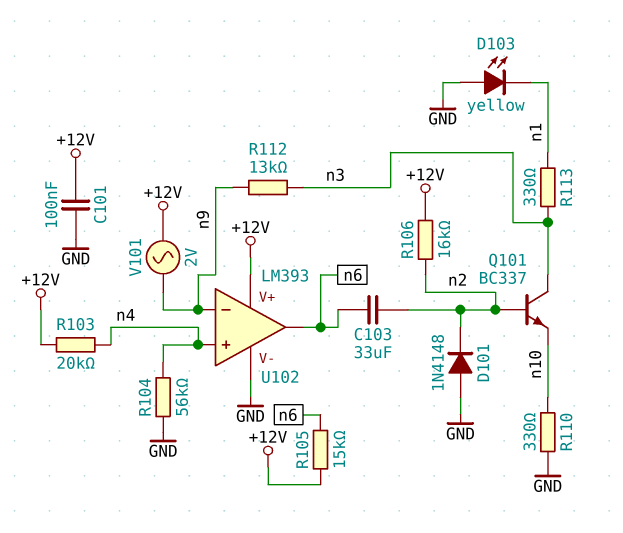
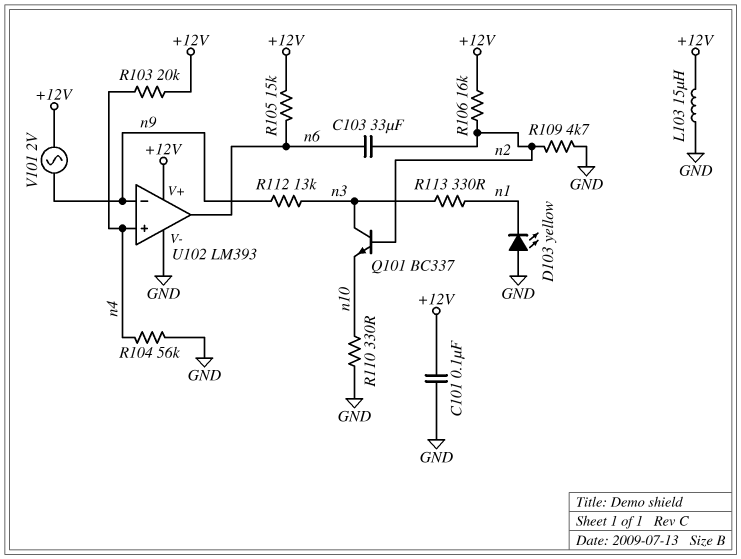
D101: diode 1N4148 (A GND, K n2) -> none
L103: none -> 15uH (+12V, GND)
R109: none -> 4.7k (GND, n2)

